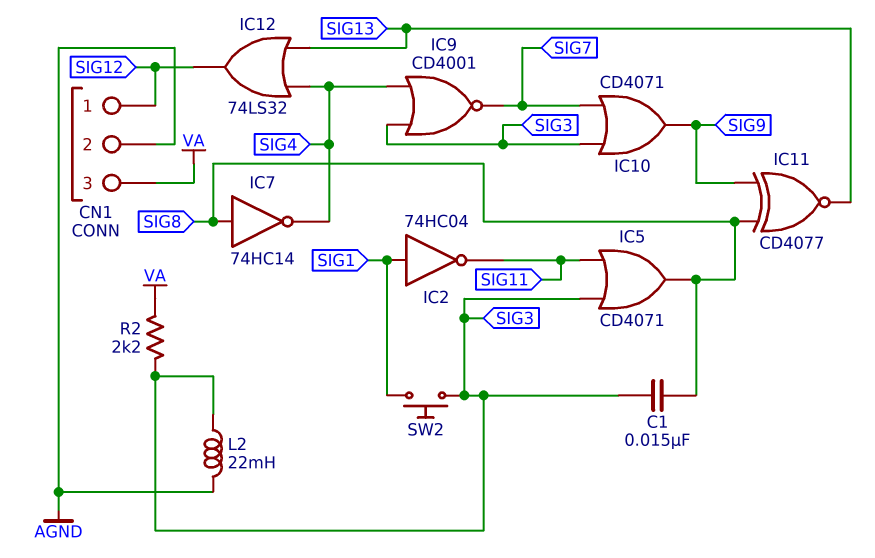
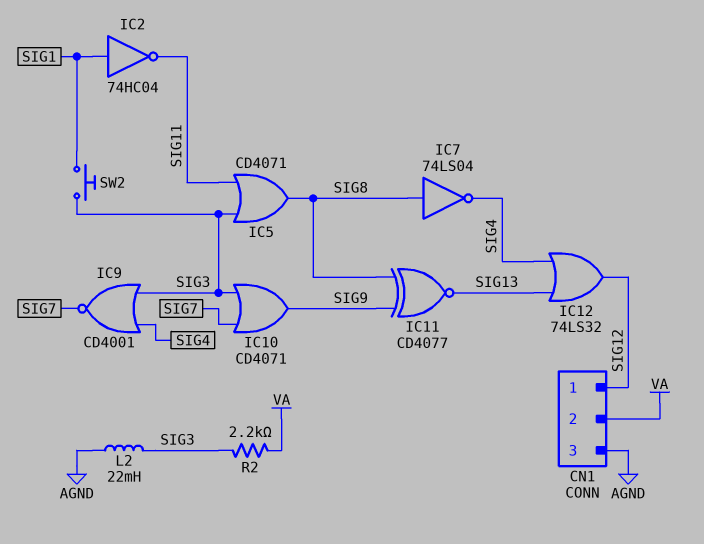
C1: 15nF (SIG3, SIG8) -> none
CN1 pin 2: AGND -> VA
CN1 pin 3: VA -> AGND
IC7: NOT 74HC14 (in SIG8, out SIG4) -> NOT 74LS04 (in SIG8, out SIG4)

